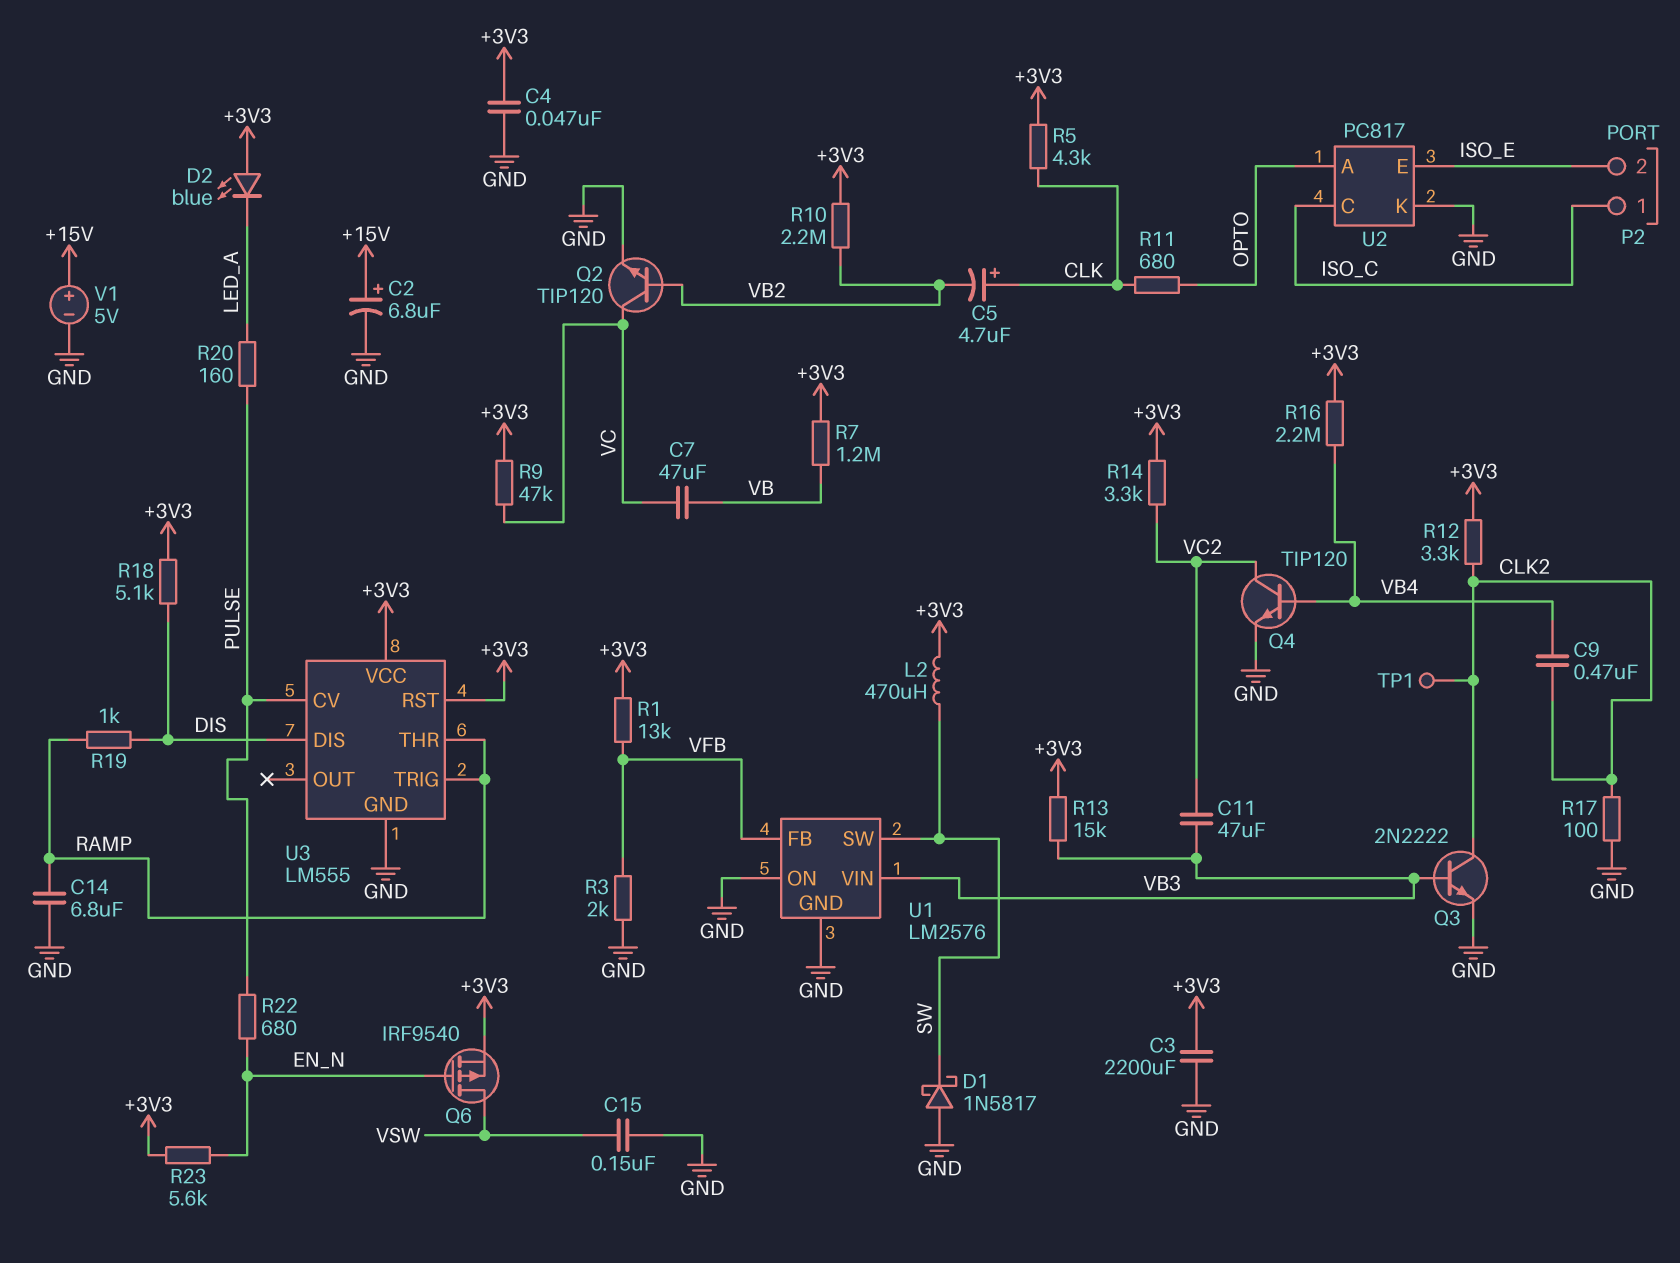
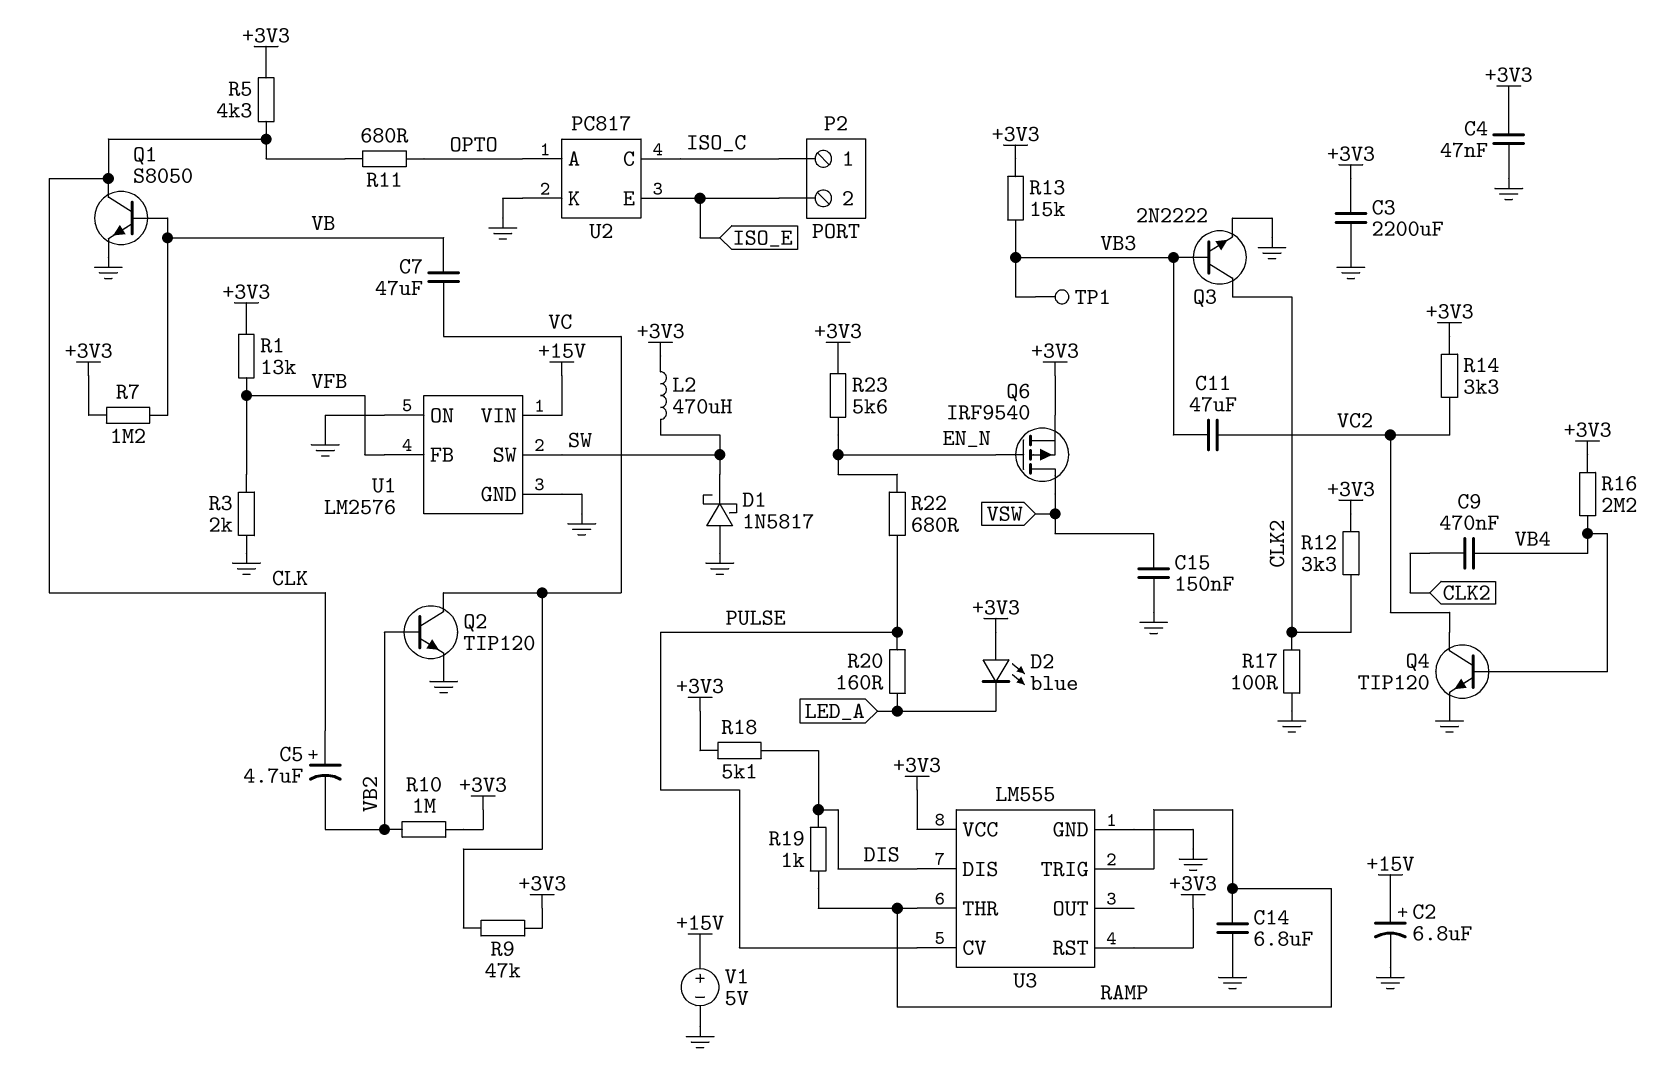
Q1: none -> NPN S8050 (B VB, C CLK, E GND)
R10: 2.2M (+3V3, VB2) -> 1M (+3V3, VB2)
TP1: test point (CLK2) -> test point (VB3)
U1 pin VIN: VB3 -> +15V

